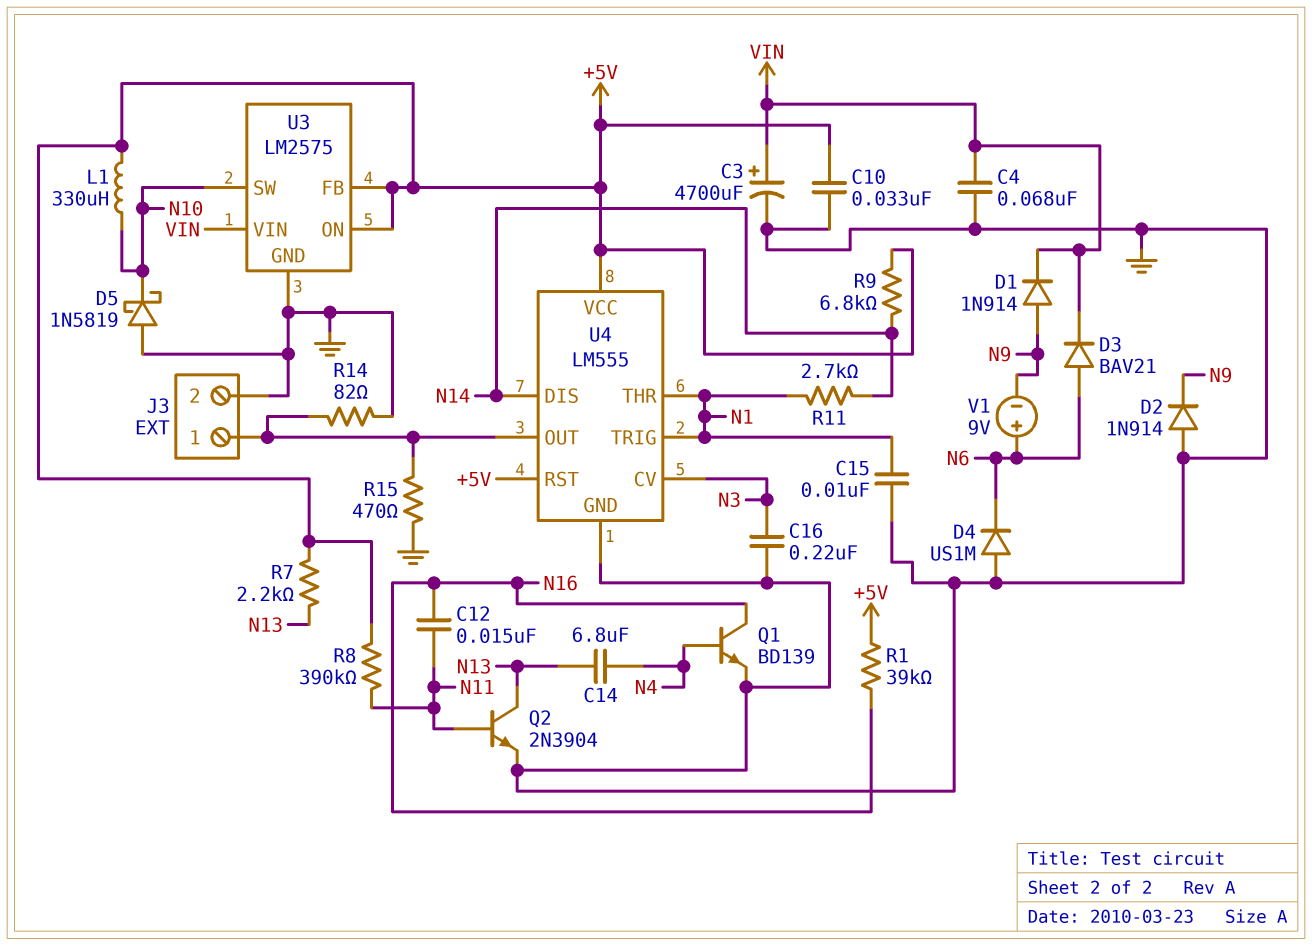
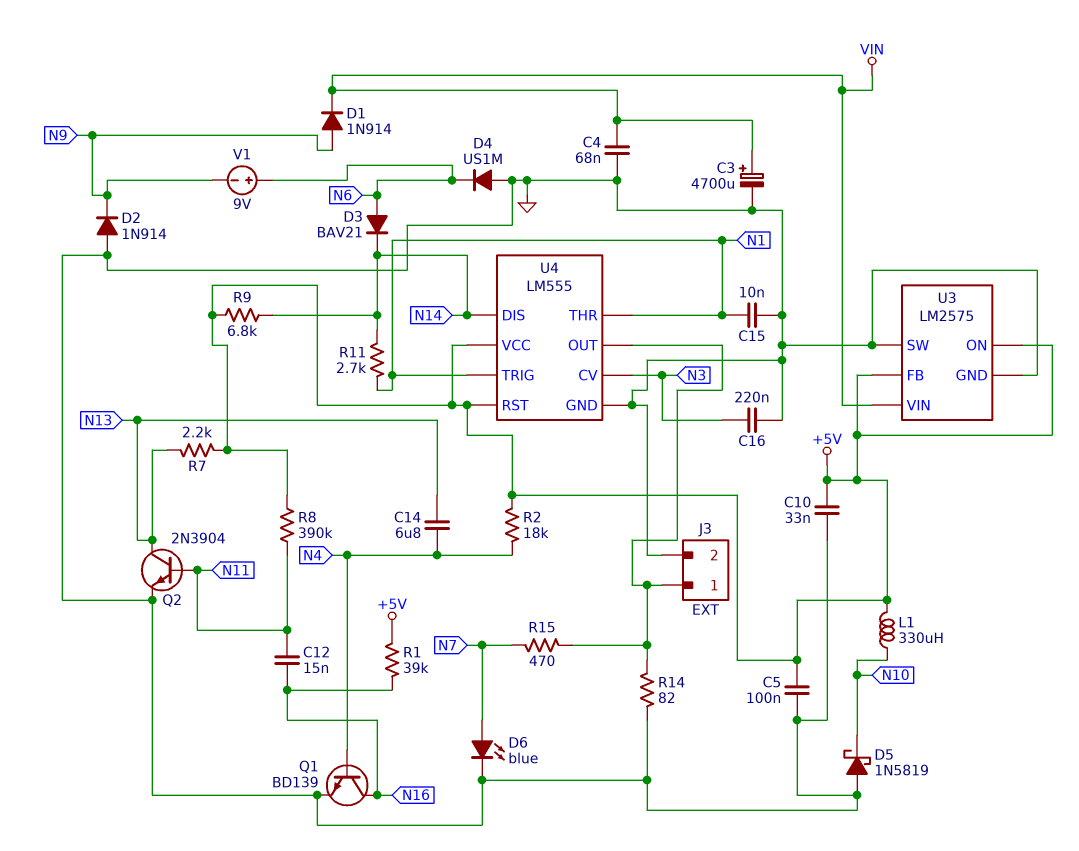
C5: none -> 100nF (+5V, GND)
D3: diode BAV21 (A N6, K VIN) -> diode BAV21 (A N6, K N14)
D6: none -> LED blue (A N7, K GND)
R2: none -> 18k (+5V, N4)
R15: 470 (GND, J3/1) -> 470 (J3/1, N7)
U3 pin SW: N10 -> GND

